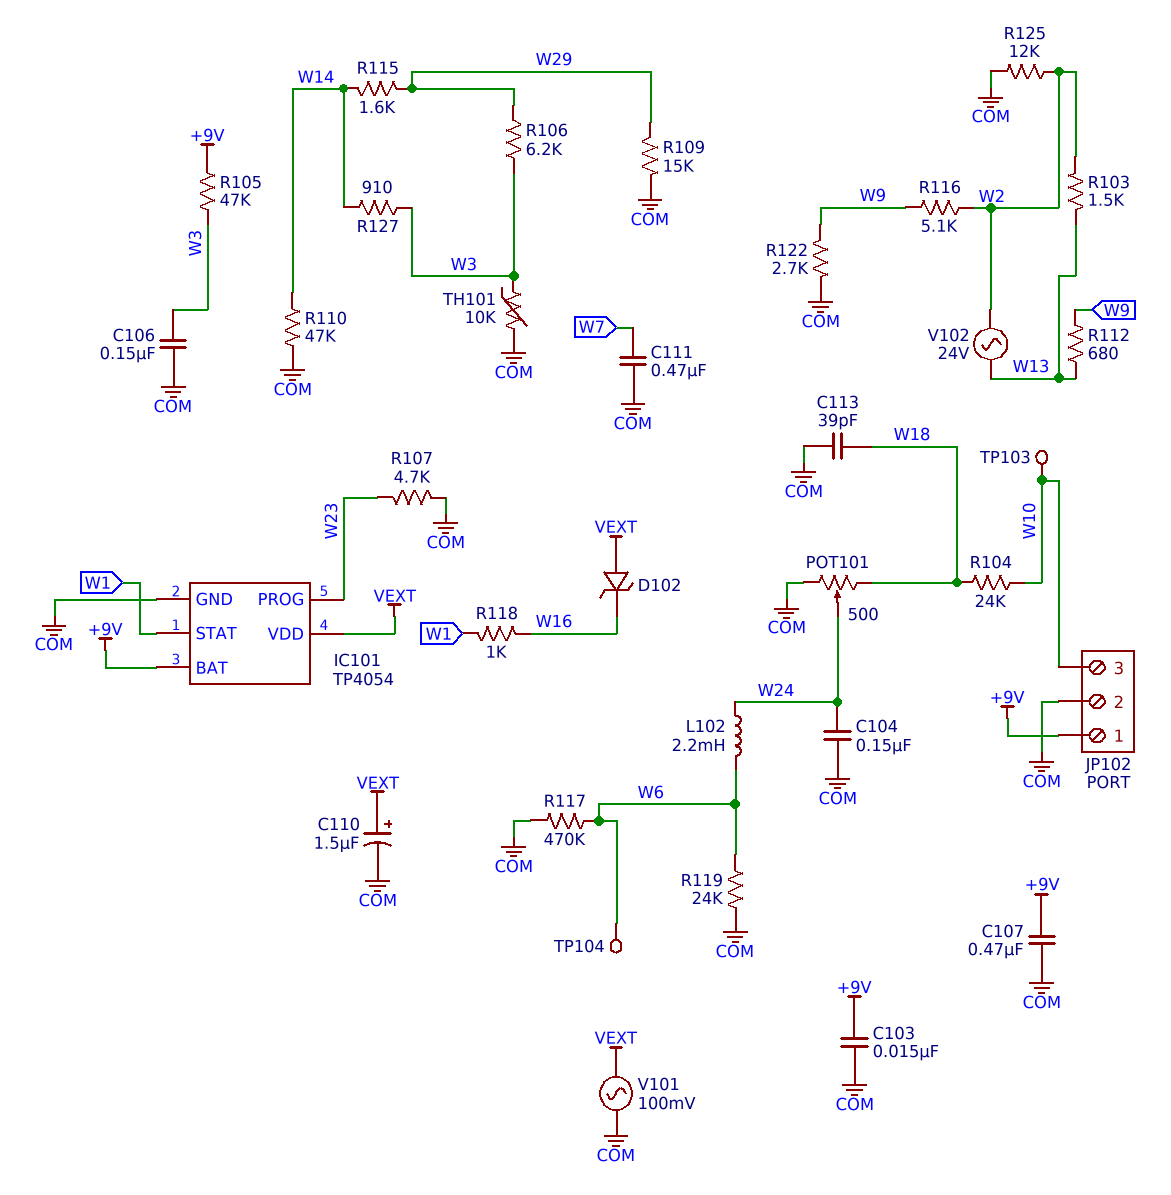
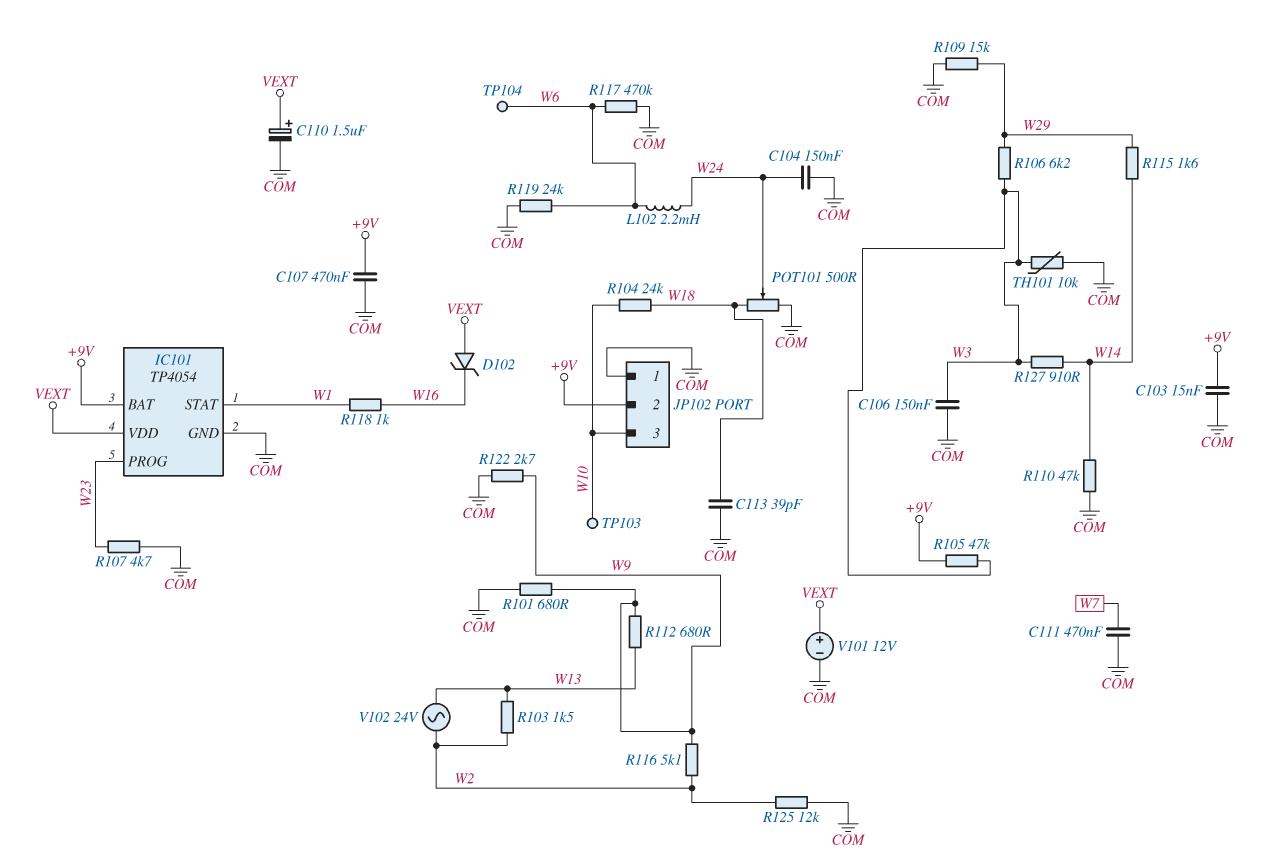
JP102 pin 1: +9V -> COM
JP102 pin 2: COM -> +9V
R101: none -> 680 (COM, W9)
V101: AC 100mV (COM, VEXT) -> 12V (plus VEXT, minus COM)

